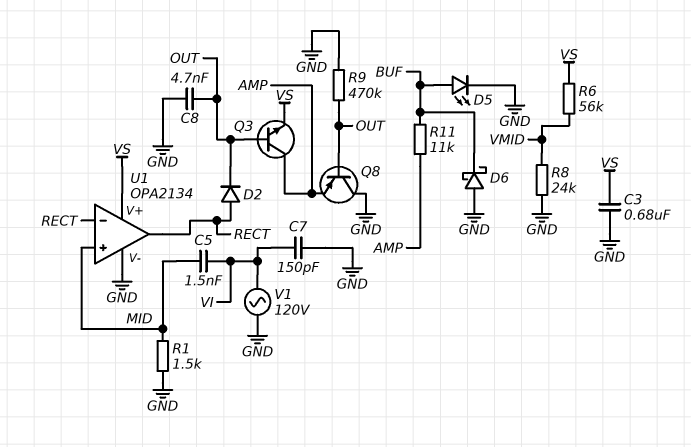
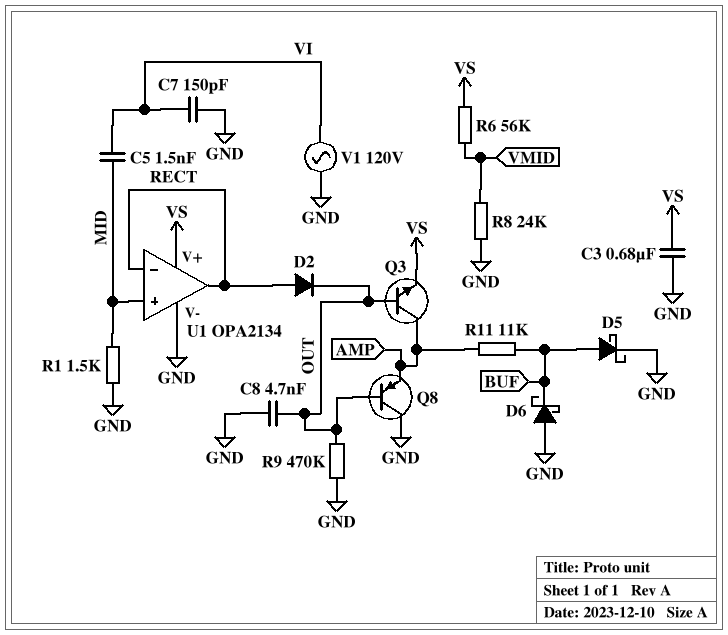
D5: LED (A BUF, K GND) -> schottky (A BUF, K GND)

